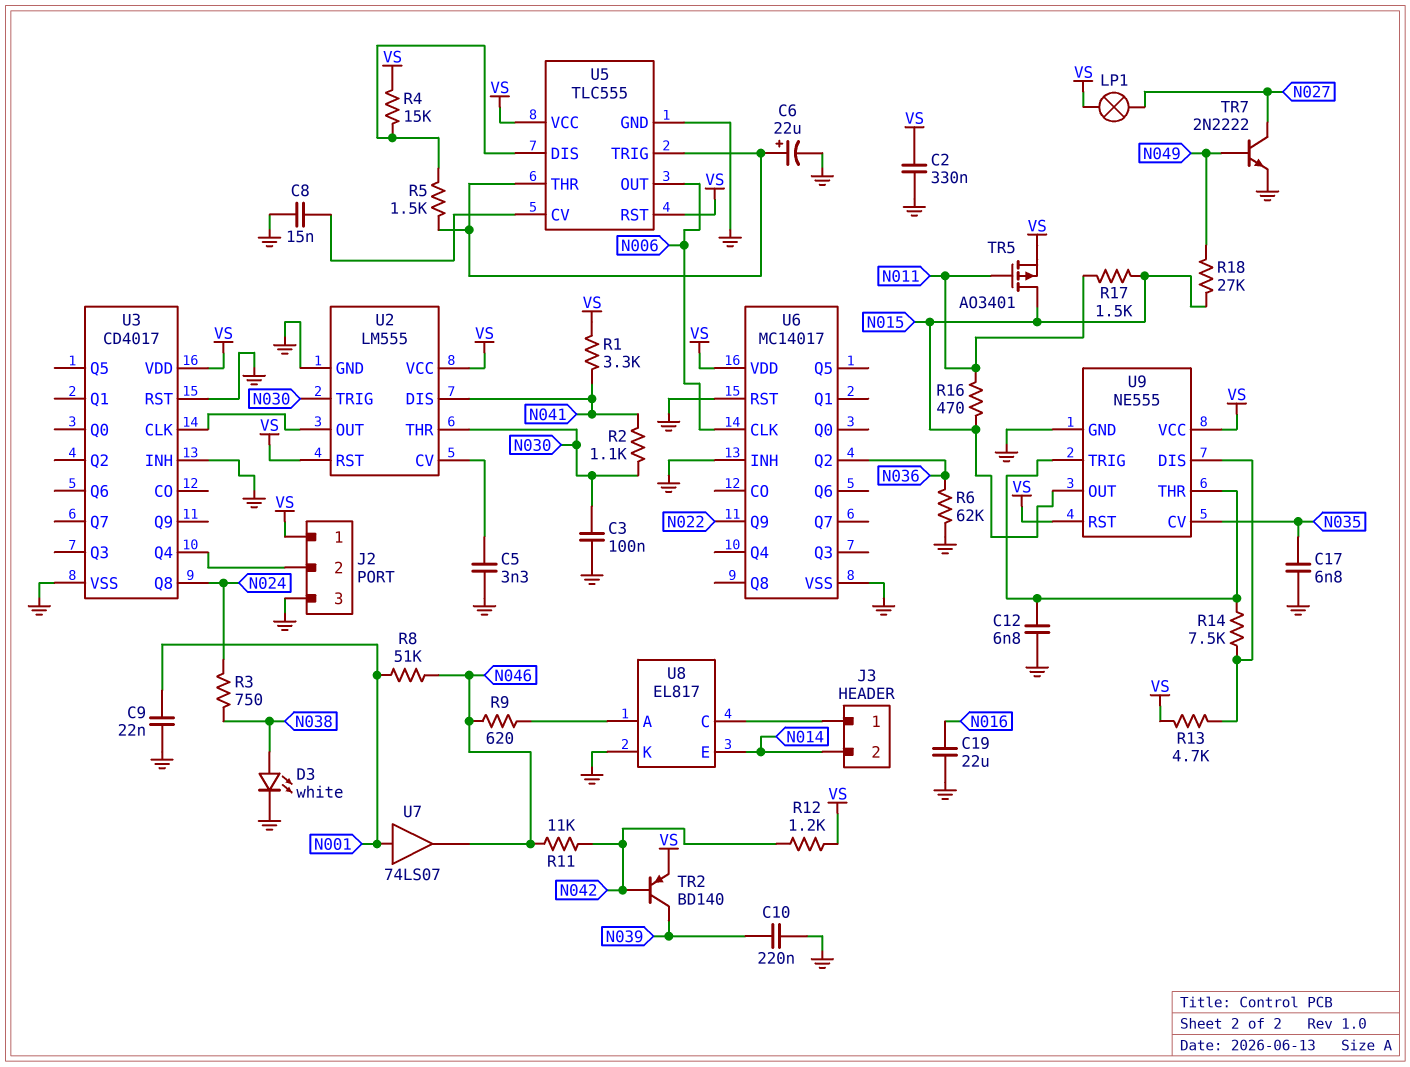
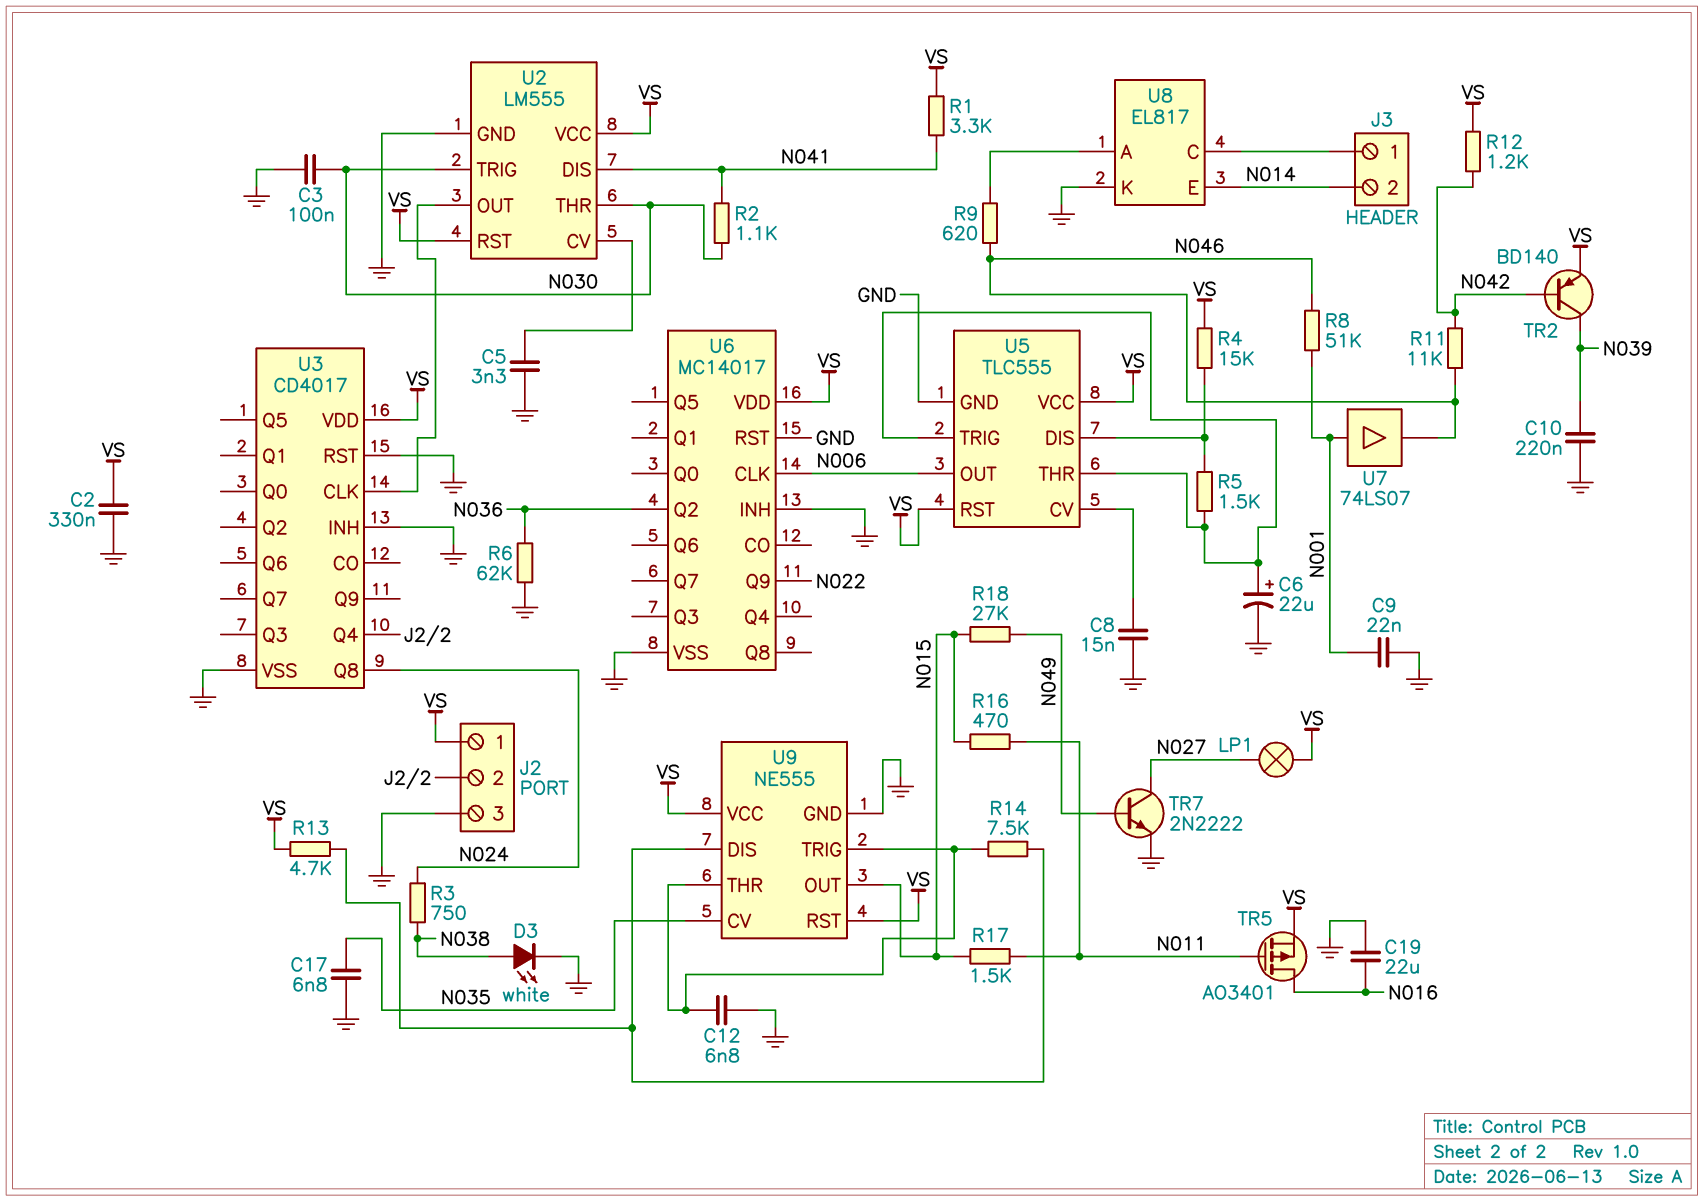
TR5: PMOS AO3401 (G N011, D N015, S VS) -> PMOS AO3401 (G N011, D N016, S VS)

